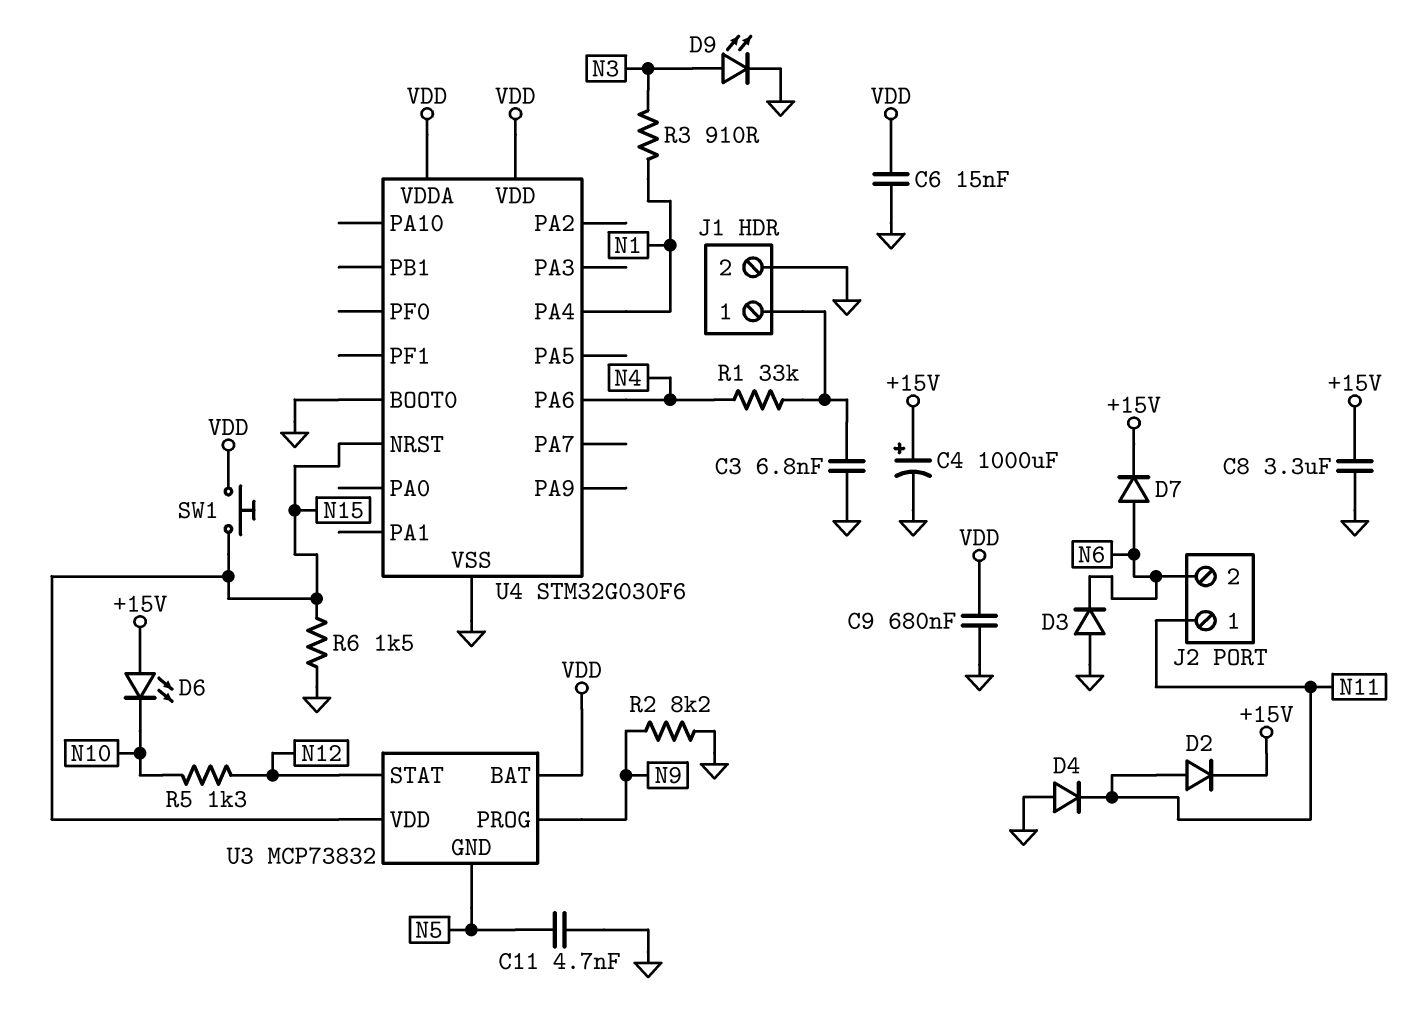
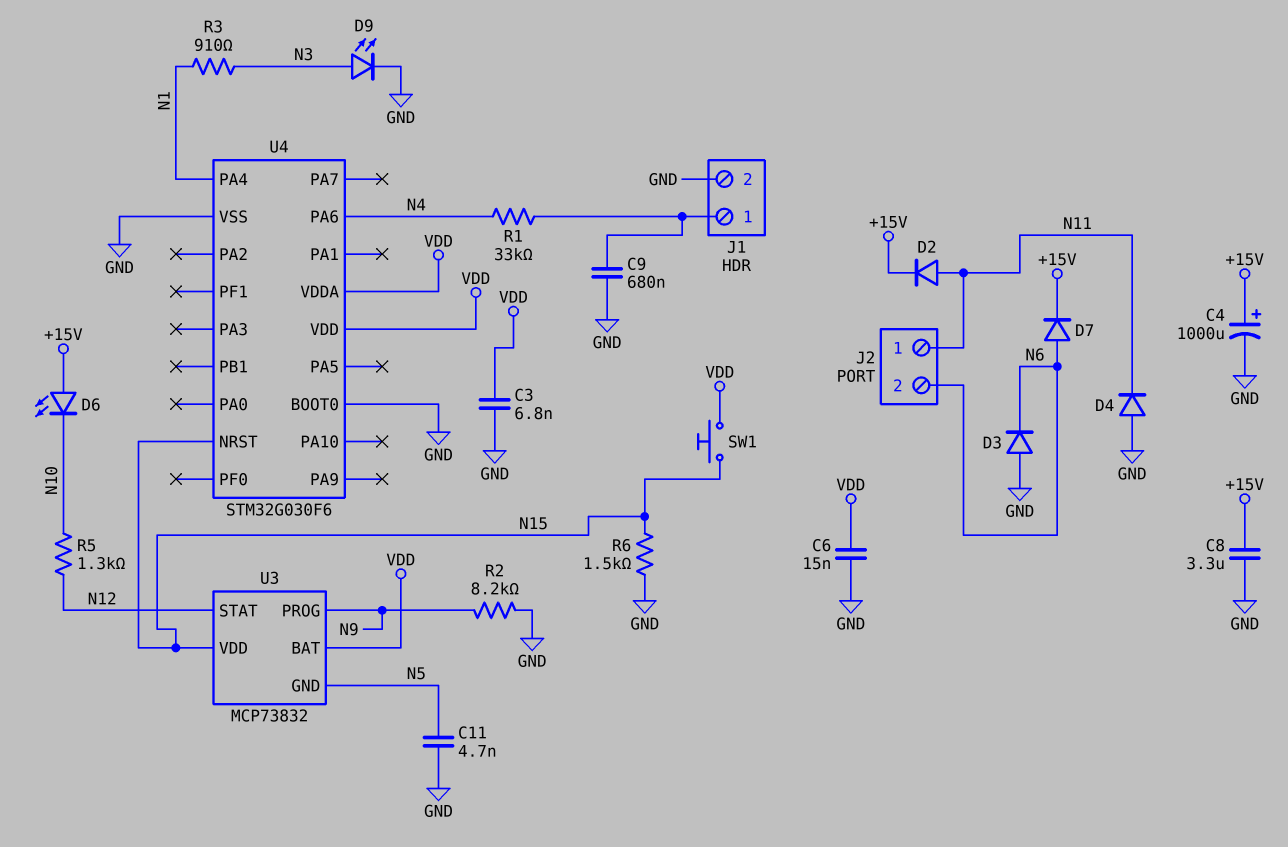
C3: 6.8nF (GND, J1/1) -> 6.8nF (GND, VDD)
C9: 680nF (GND, VDD) -> 680nF (GND, J1/1)

